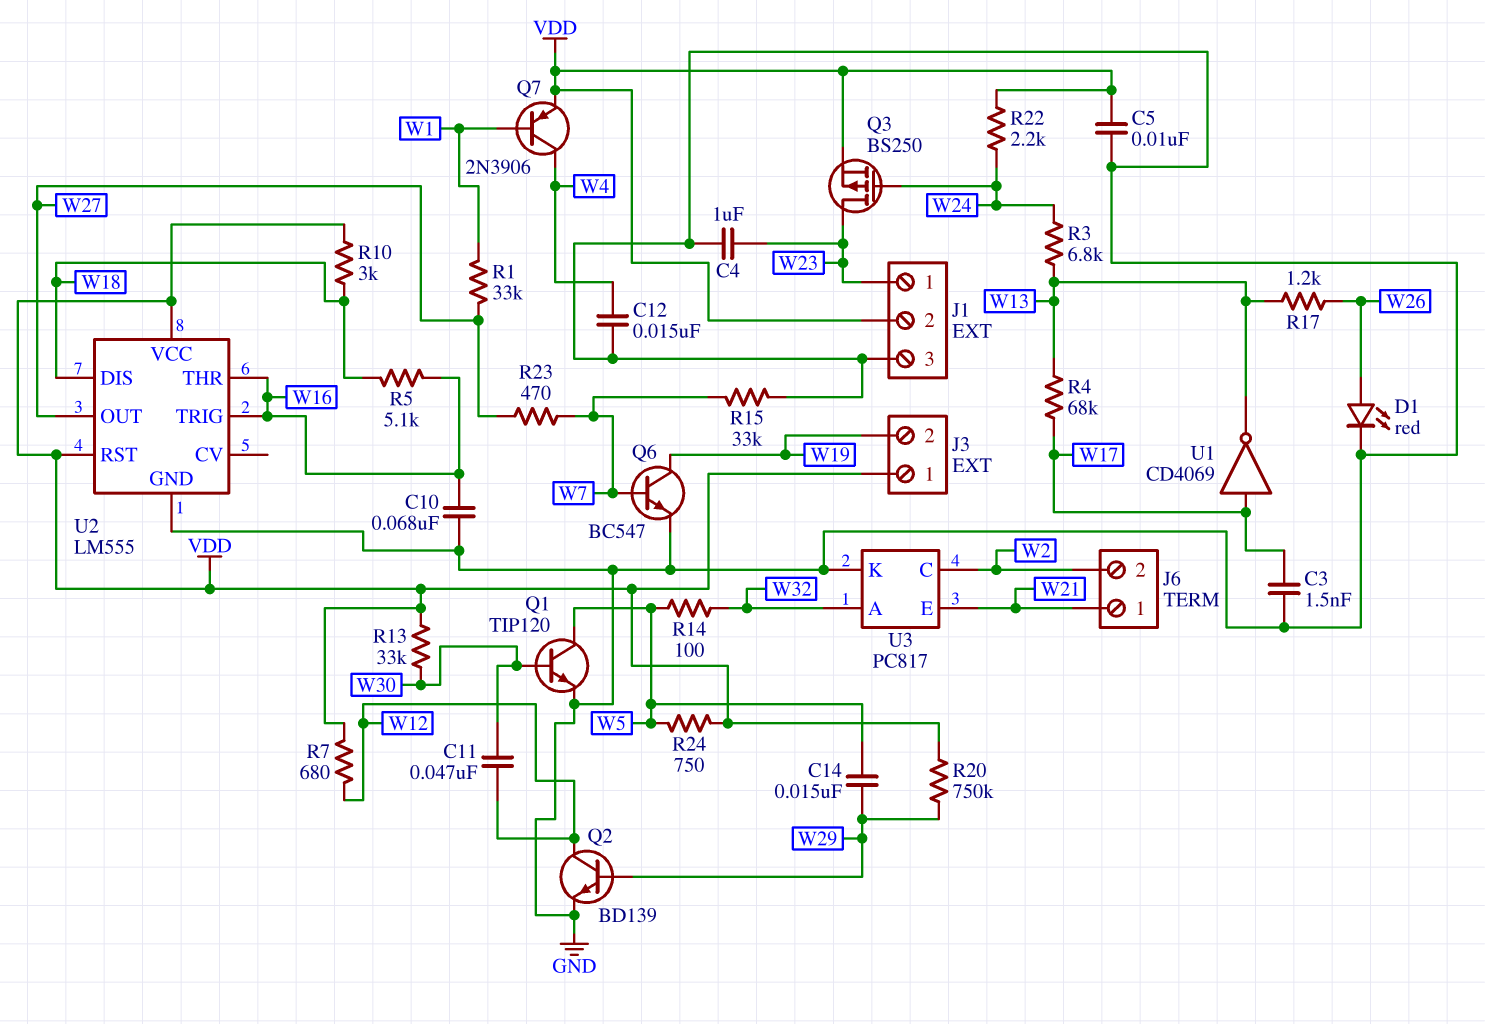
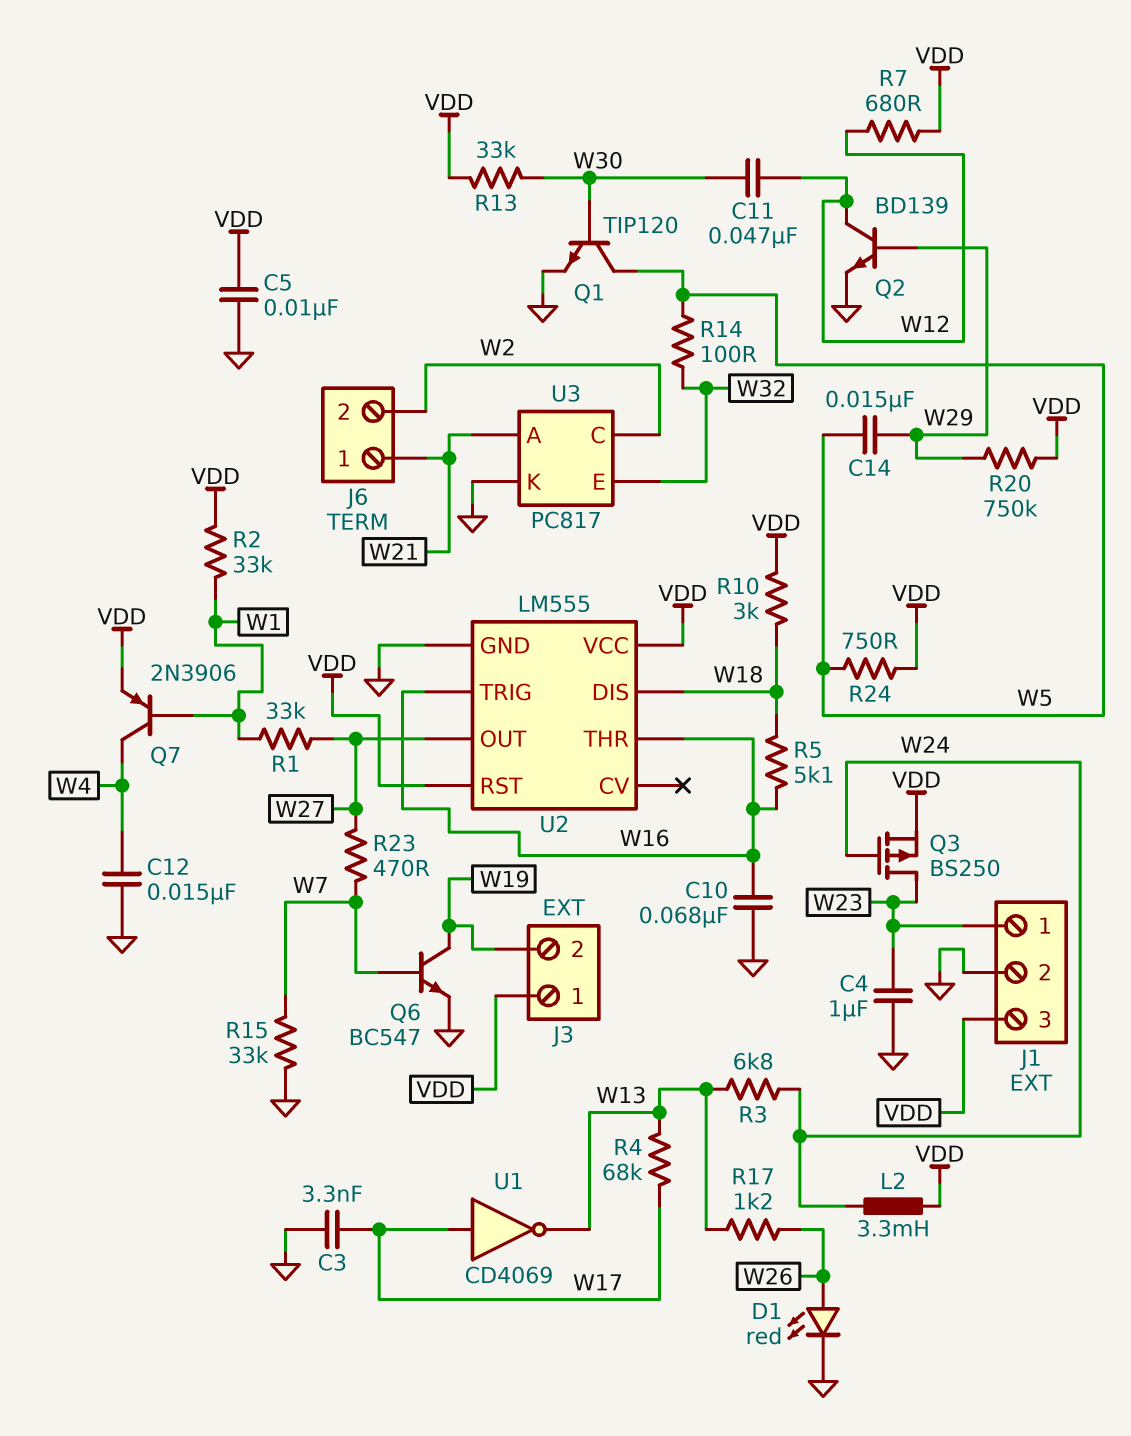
C3: 1.5nF (GND, W17) -> 3.3nF (GND, W17)
J1 pin 2: VDD -> GND
J1 pin 3: GND -> VDD
L2: none -> 3.3mH (VDD, W24)
R2: none -> 33k (VDD, W1)
R22: 2.2k (VDD, W24) -> none
U3 pin A: W32 -> W21
U3 pin E: W21 -> W32

